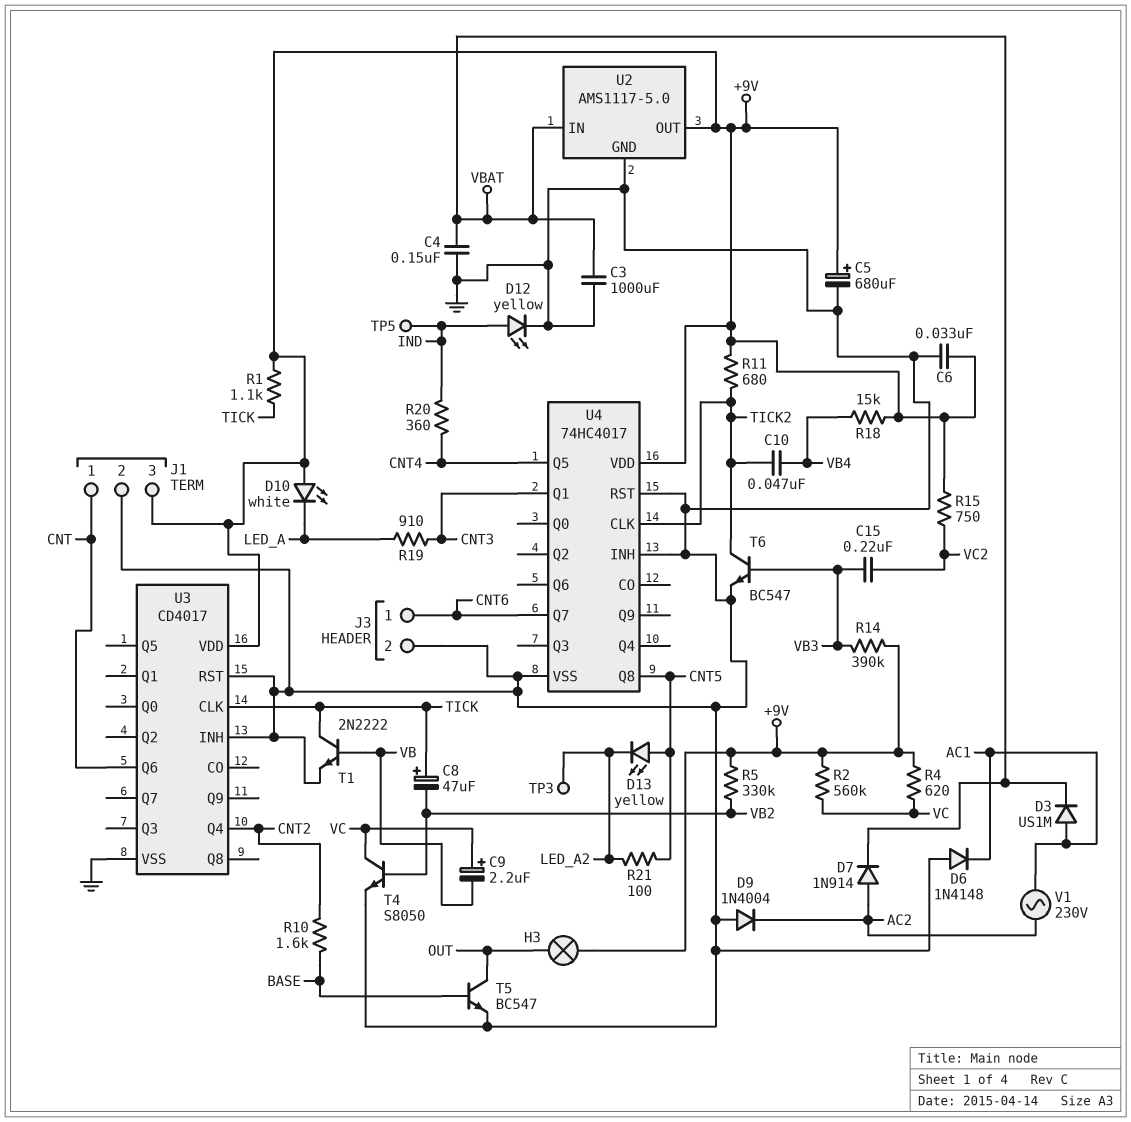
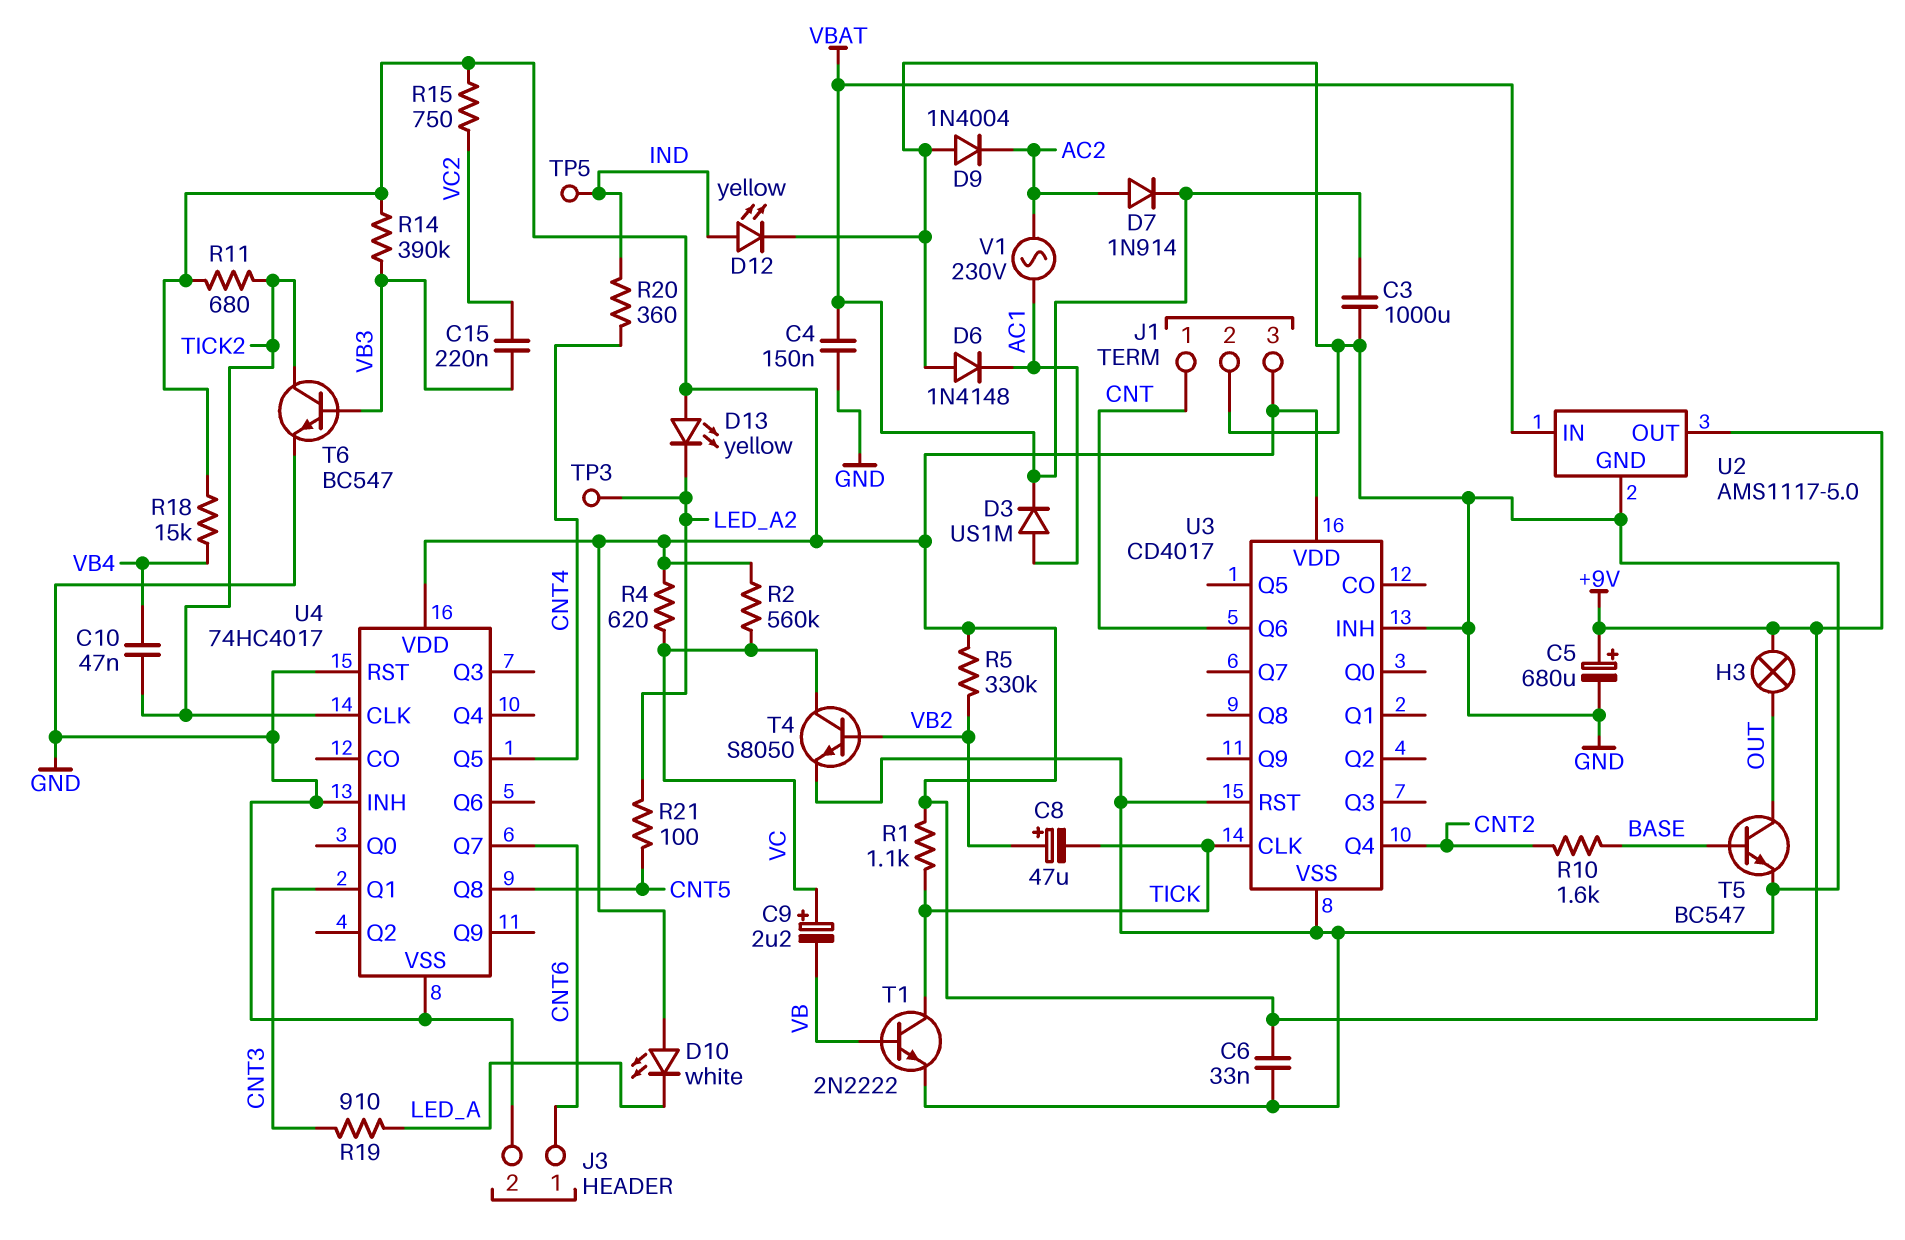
C8: 47uF (plus TICK, minus VB2) -> 47uF (plus VB2, minus TICK)
D13: LED yellow (A CNT5, K LED_A2) -> LED yellow (A +9V, K LED_A2)

